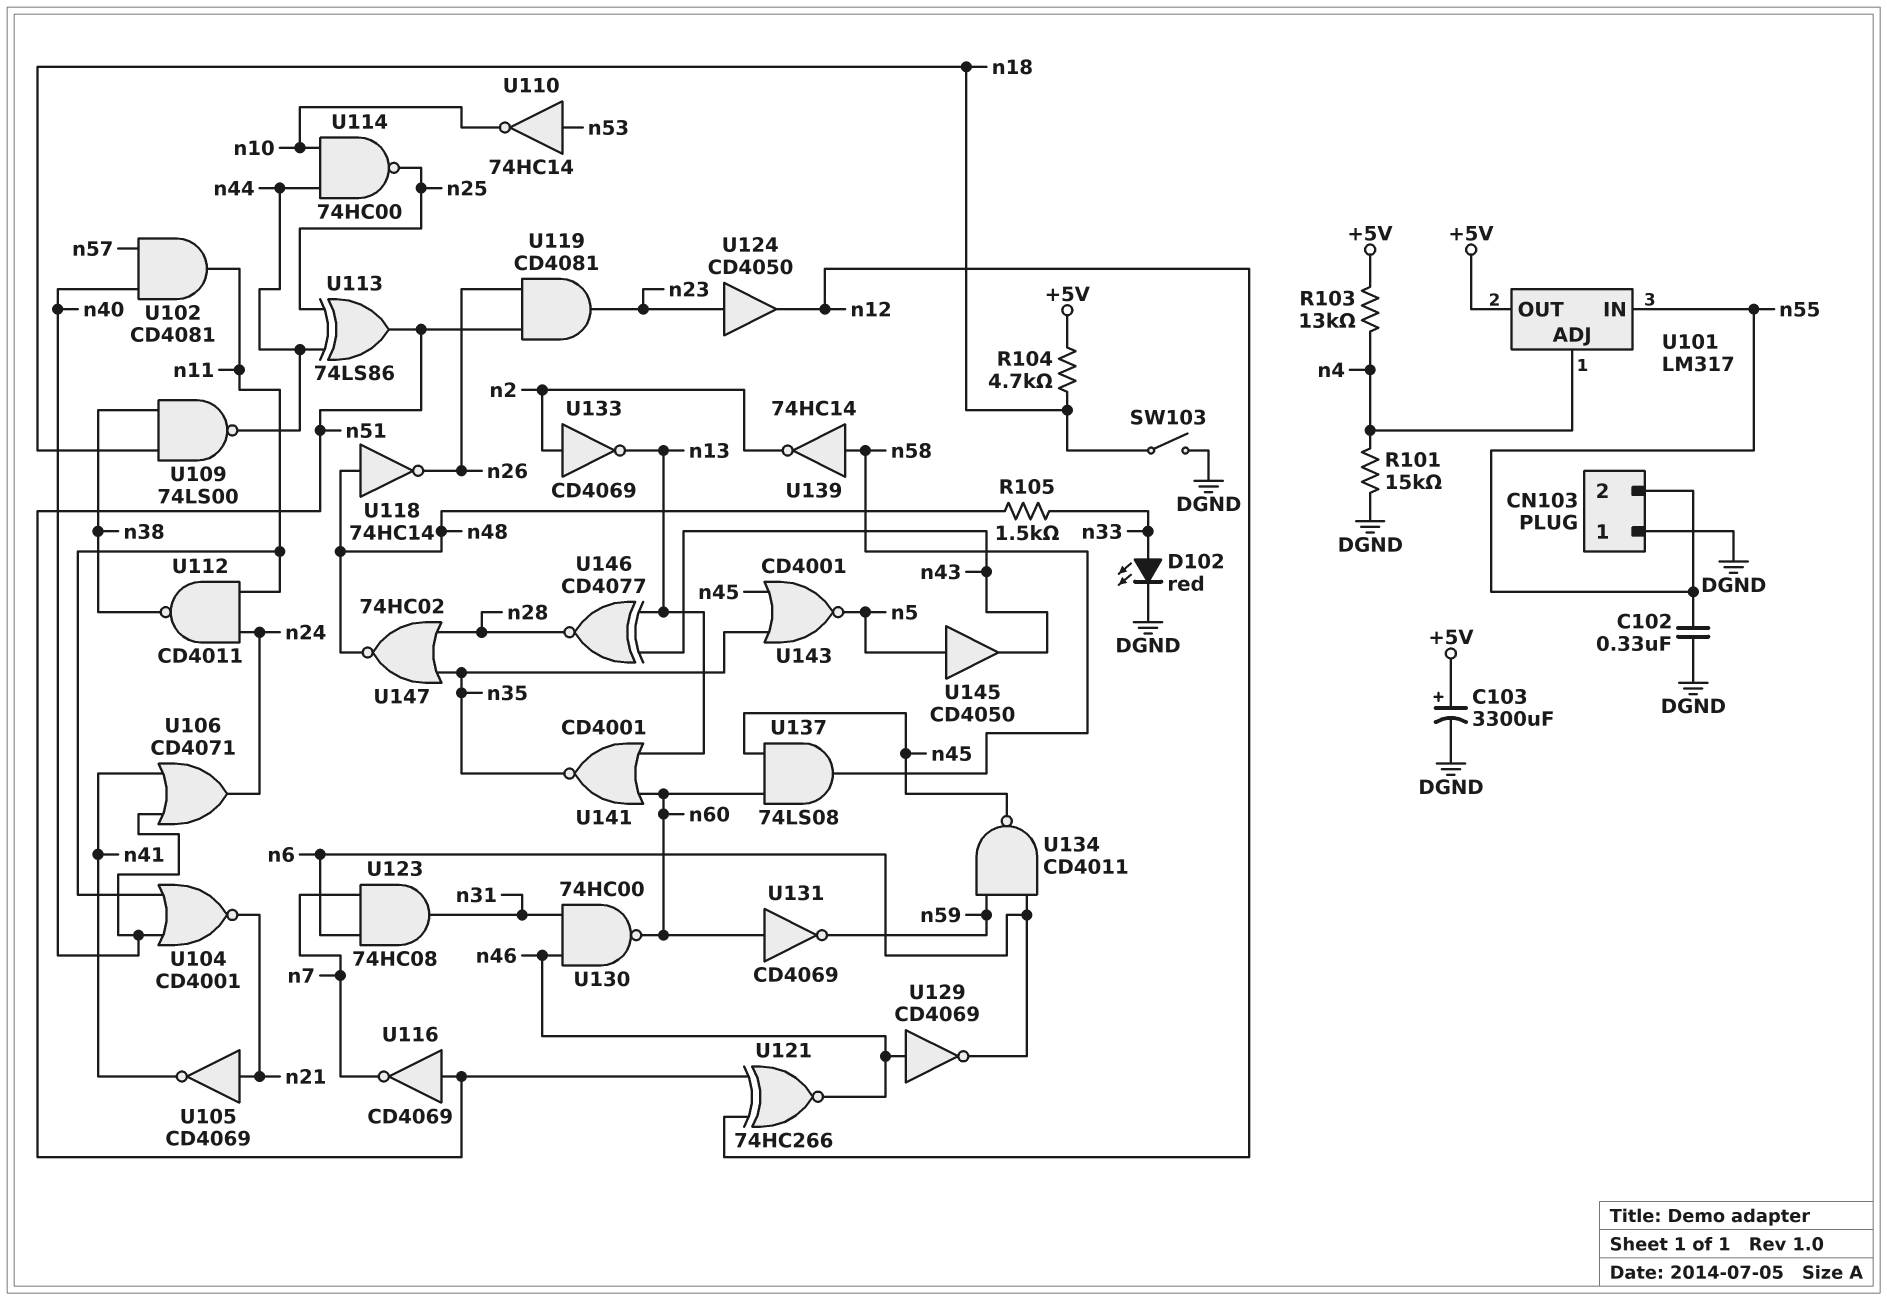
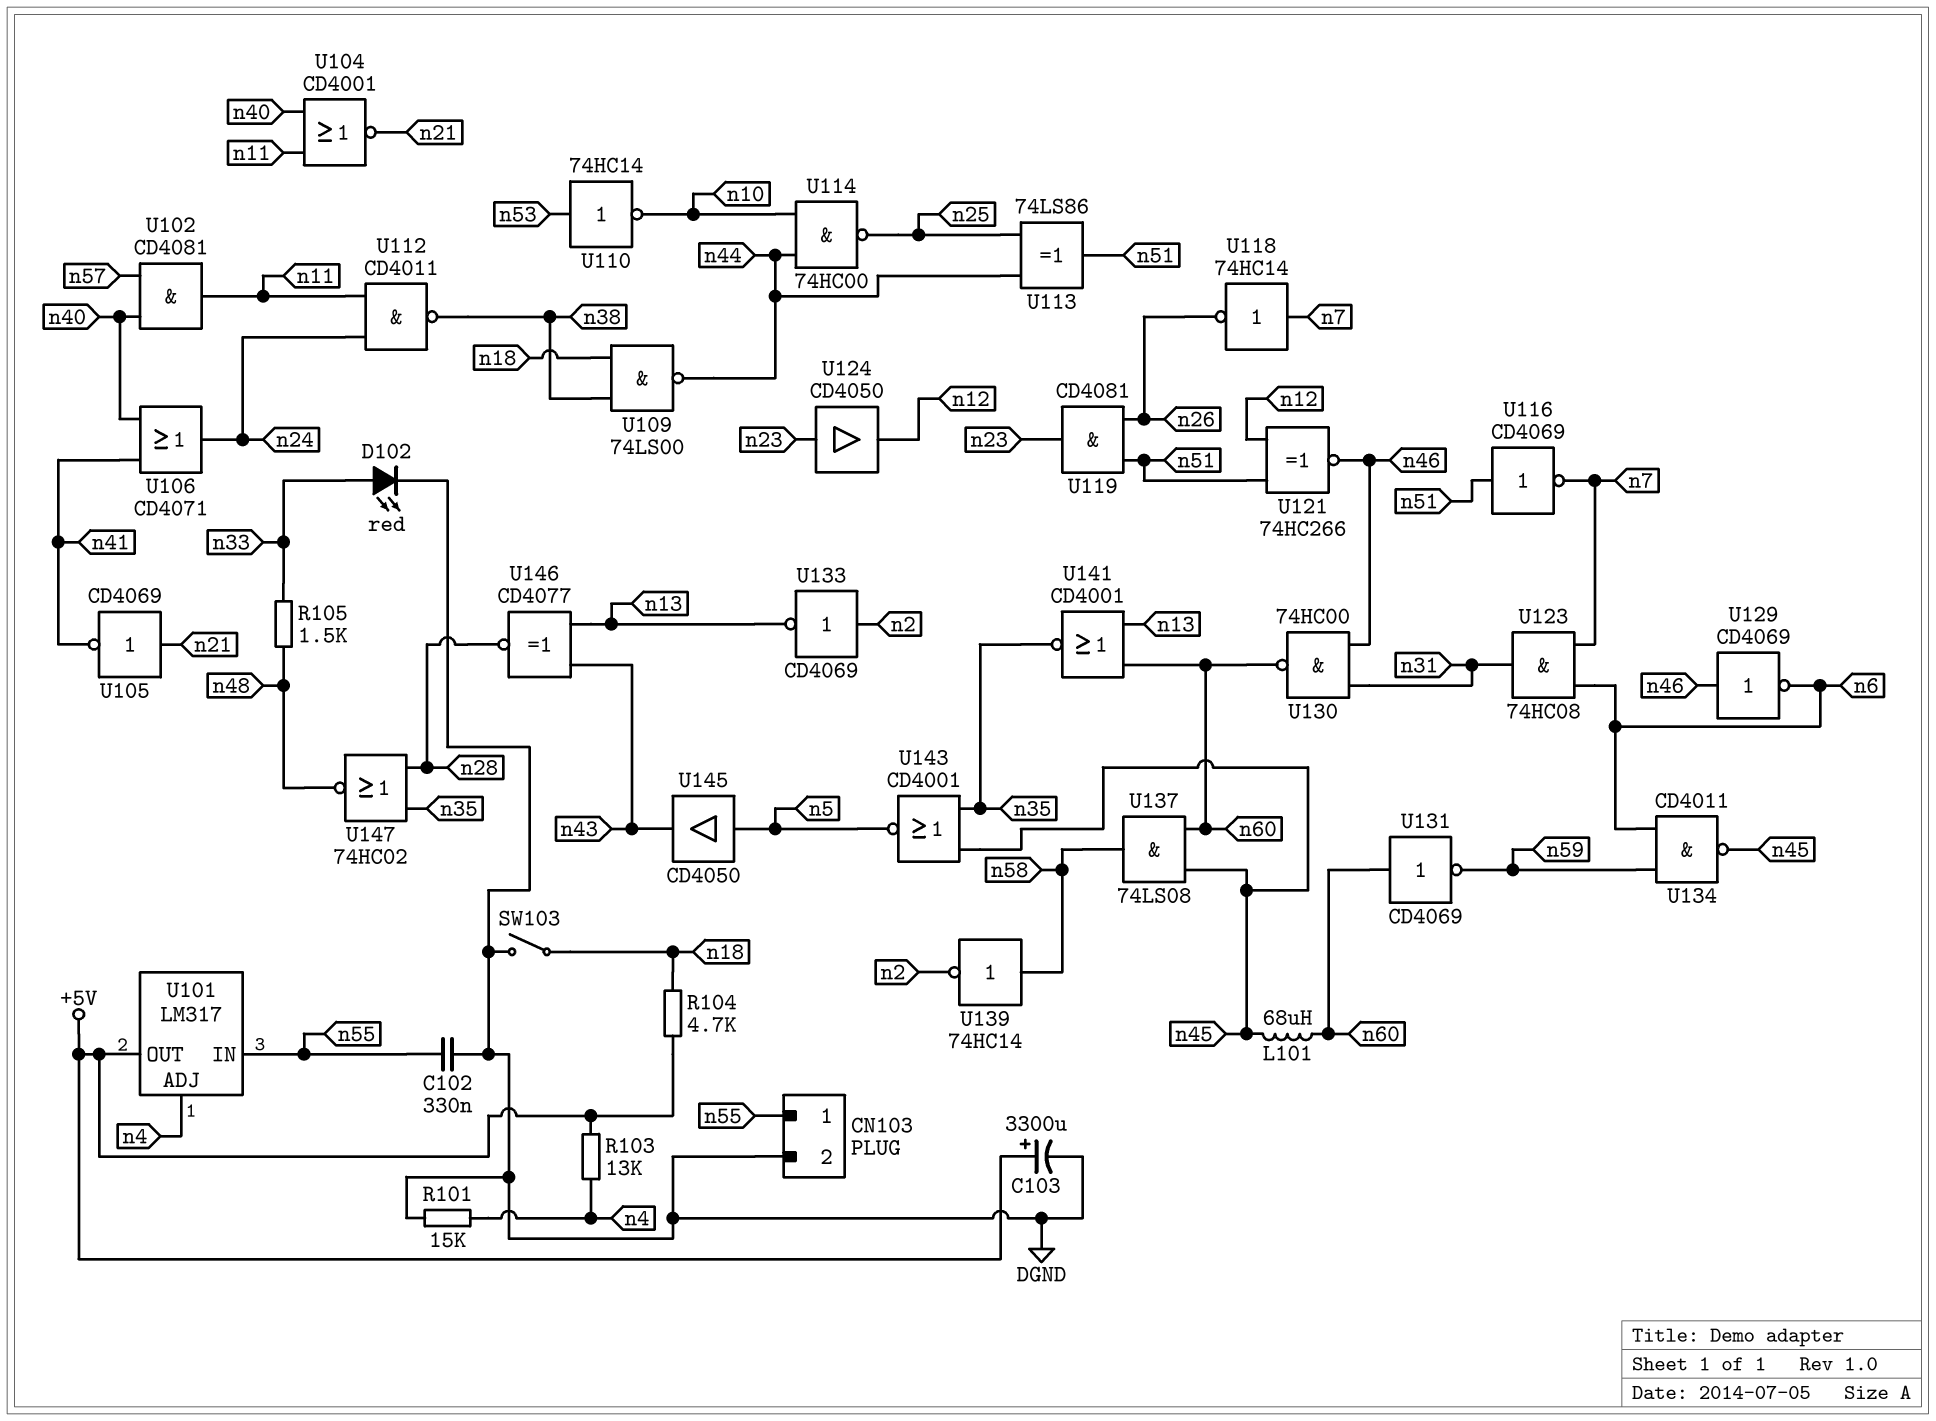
CN103 pin 1: DGND -> n55
CN103 pin 2: n55 -> DGND
L101: none -> 68uH (n45, n60)
U118: NOT 74HC14 (in n48, out n26) -> NOT 74HC14 (in n7, out n26)

